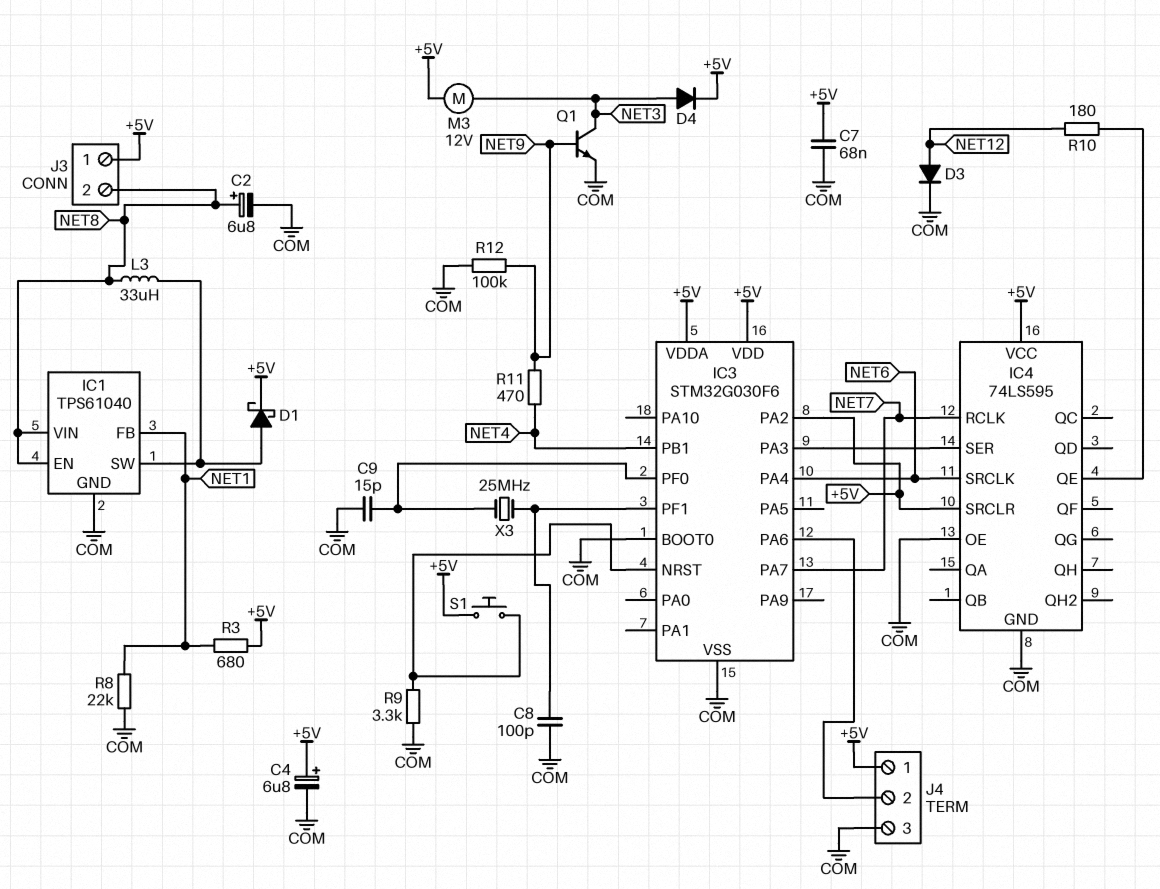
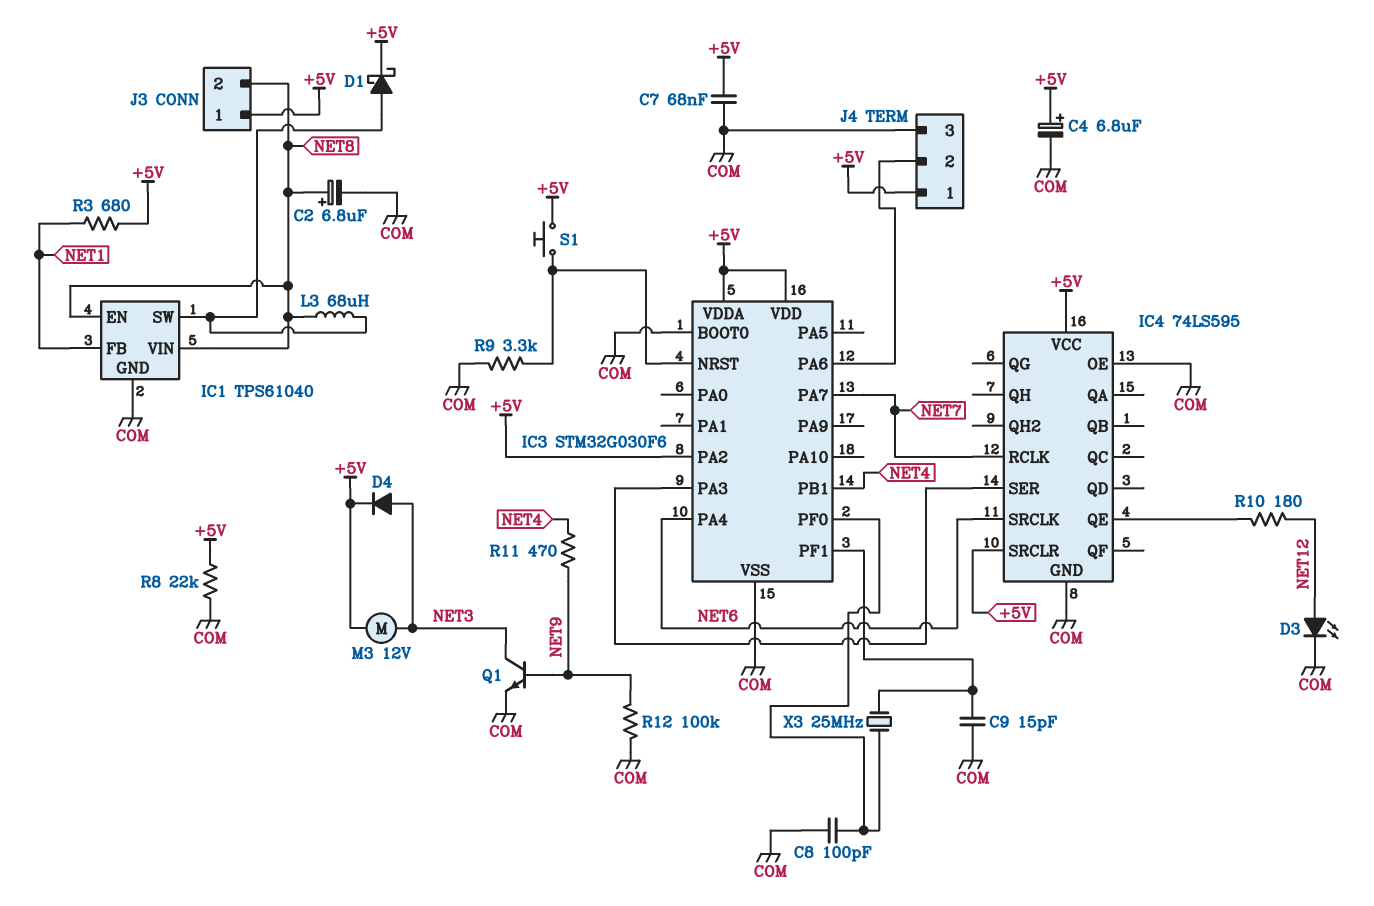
C8: 100pF (COM, IC3/PF1) -> 100pF (COM, IC3/PF0)
C9: 15pF (COM, IC3/PF0) -> 15pF (COM, IC3/PF1)
D3: diode (A NET12, K COM) -> LED (A NET12, K COM)
L3: 33uH (IC1/SW, NET8) -> 68uH (IC1/SW, NET8)
R8: 22k (COM, NET1) -> 22k (+5V, COM)

